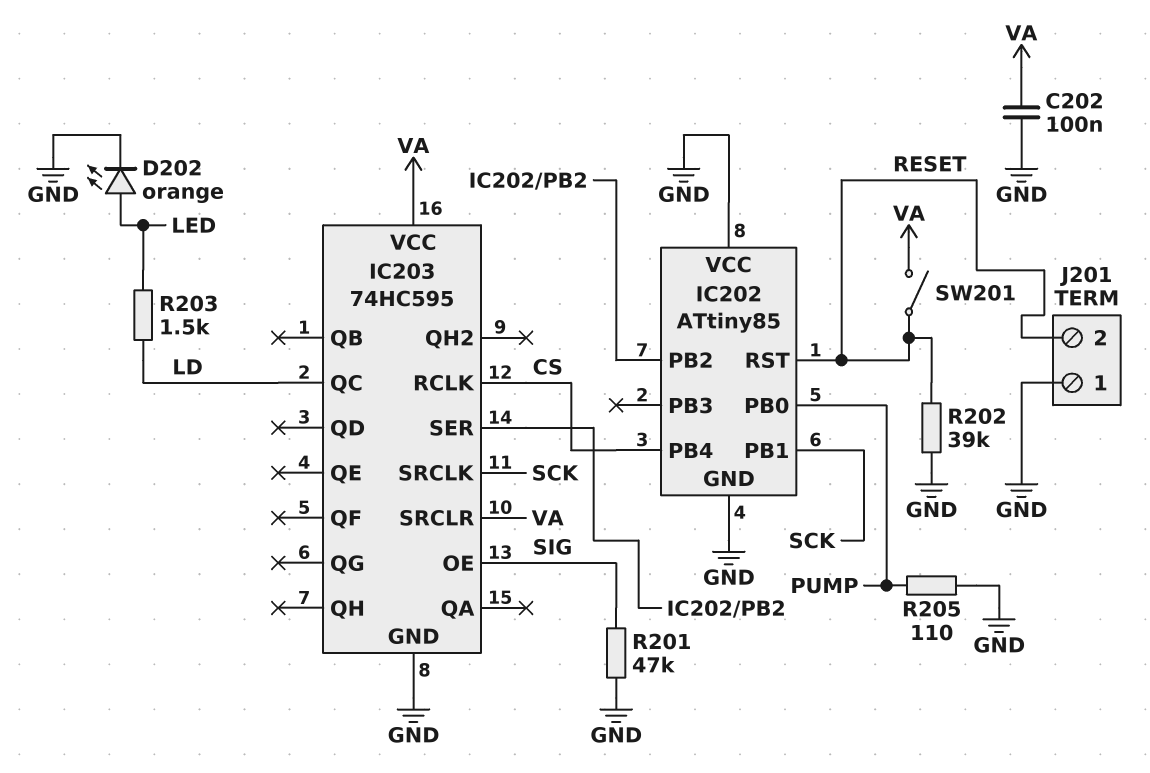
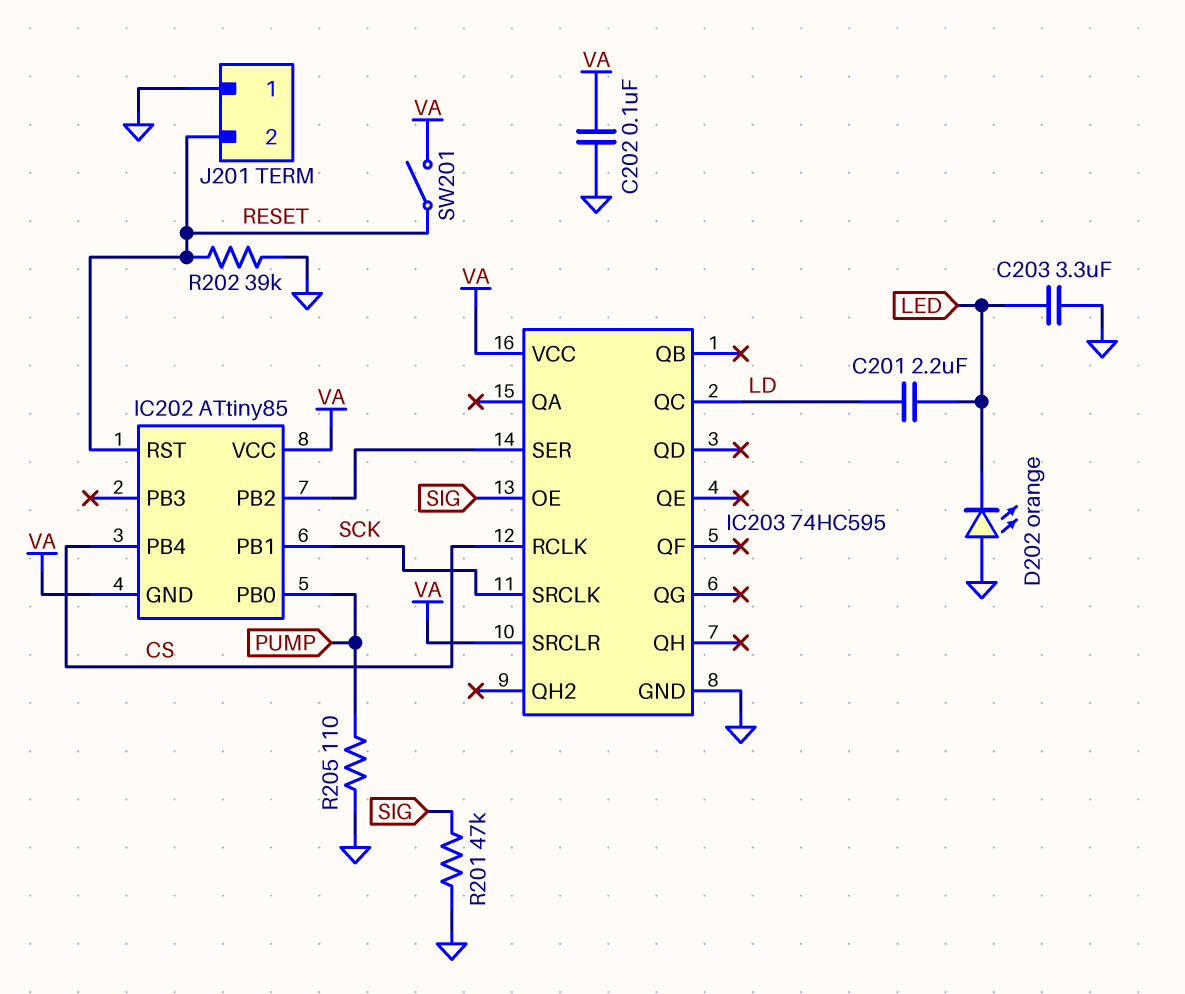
C201: none -> 2.2uF (LD, LED)
C203: none -> 3.3uF (GND, LED)
D202: LED orange (A LED, K GND) -> LED orange (A GND, K LED)
IC202 pin GND: GND -> VA
IC202 pin VCC: GND -> VA
R203: 1.5k (LD, LED) -> none

